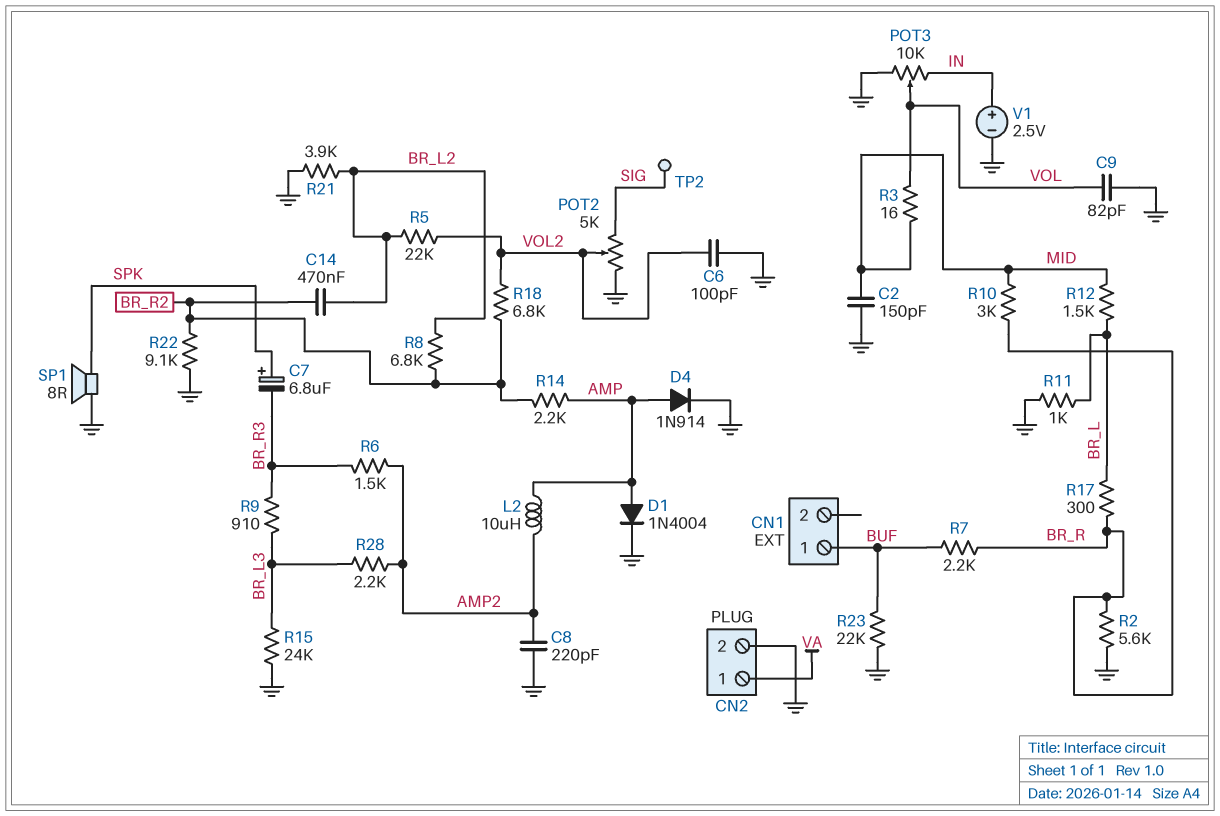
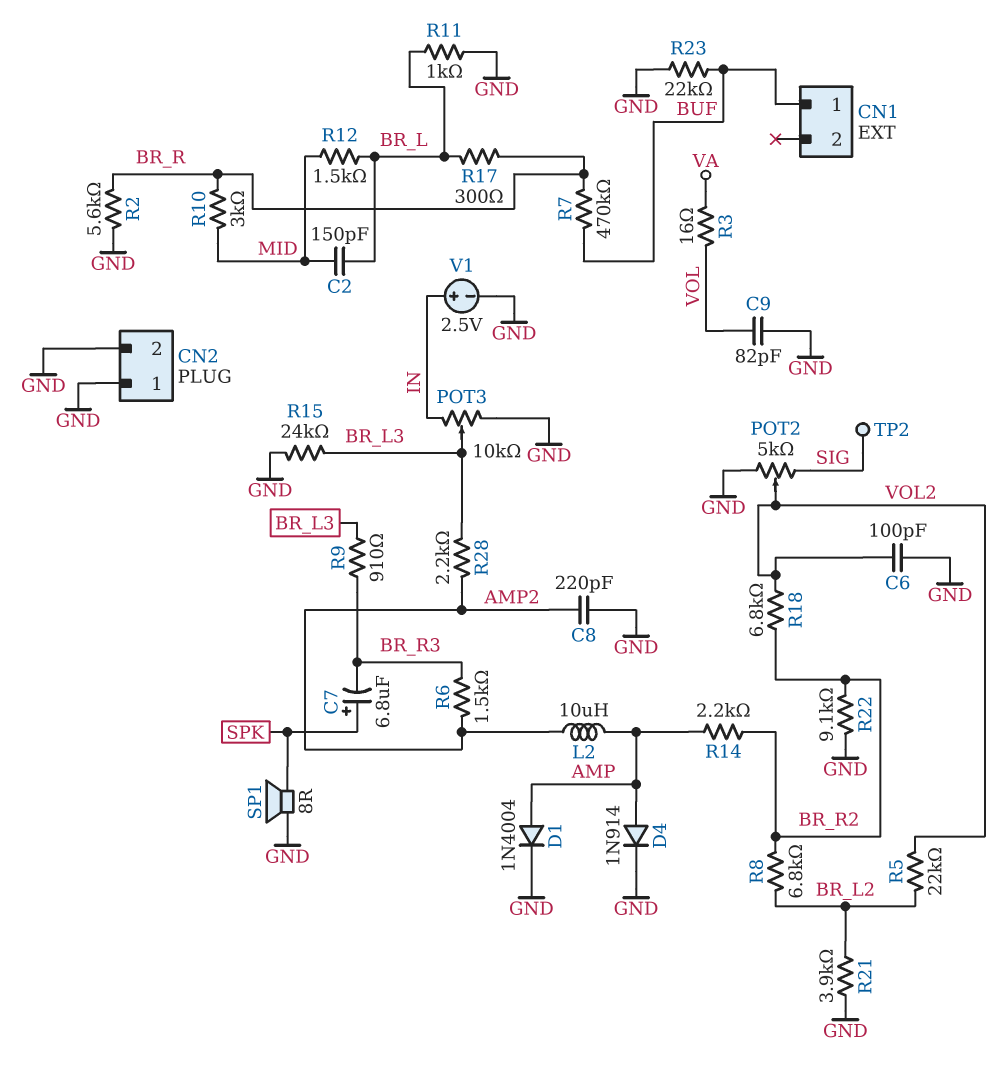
C2: 150pF (GND, MID) -> 150pF (BR_L, MID)
C14: 470nF (BR_L2, BR_R2) -> none
CN2 pin 1: VA -> GND
POT3: 10k (GND, IN, wiper VOL) -> 10k (GND, IN, wiper BR_L3)
R3: 16 (MID, VOL) -> 16 (VA, VOL)
R7: 2.2k (BR_R, BUF) -> 470k (BR_R, BUF)

